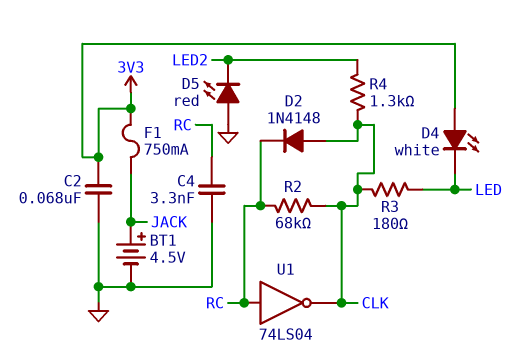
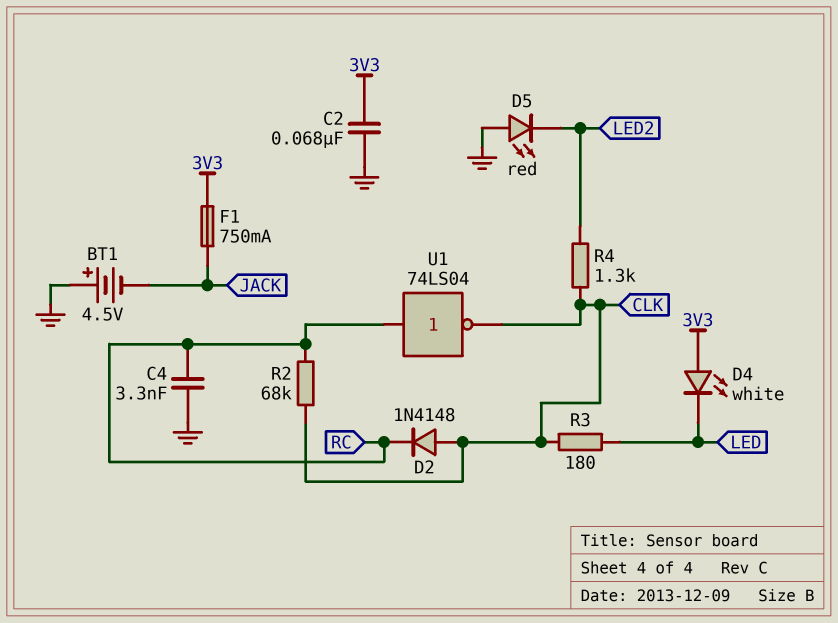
BT1: 4.5V (plus JACK, minus GND) -> 4.5V (plus GND, minus JACK)

